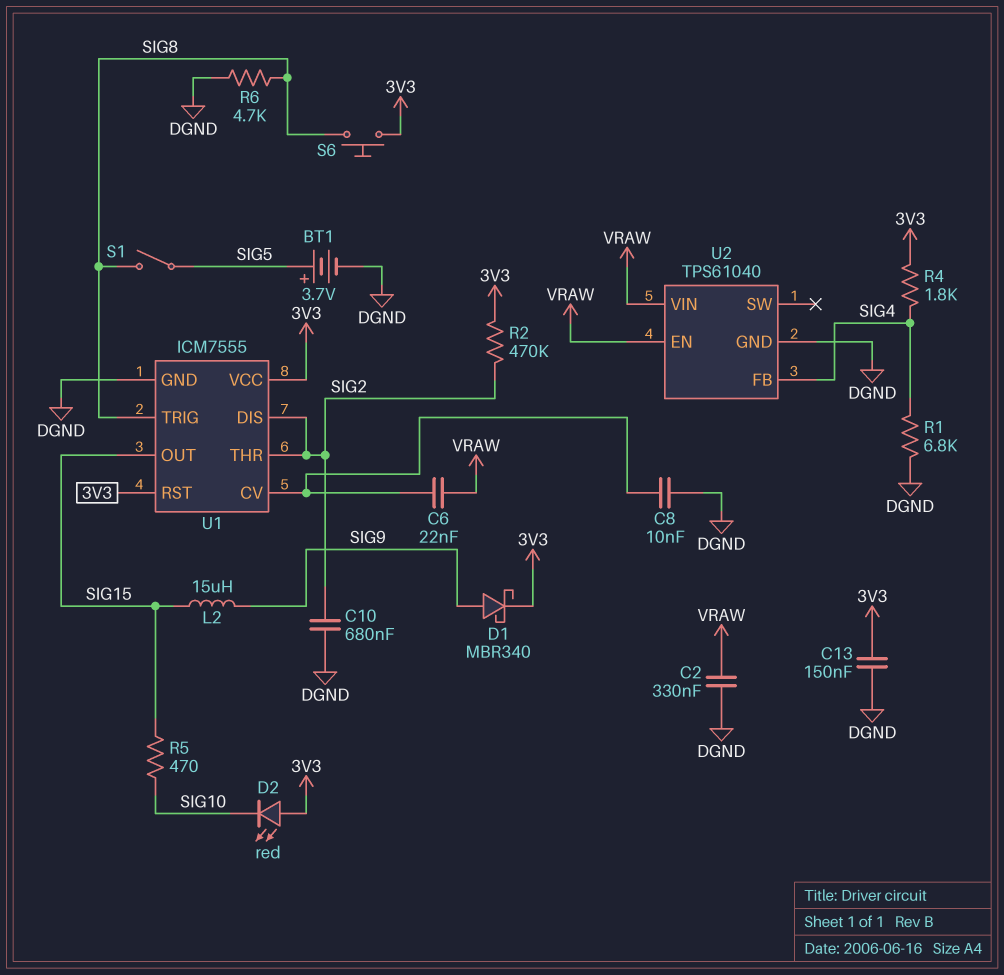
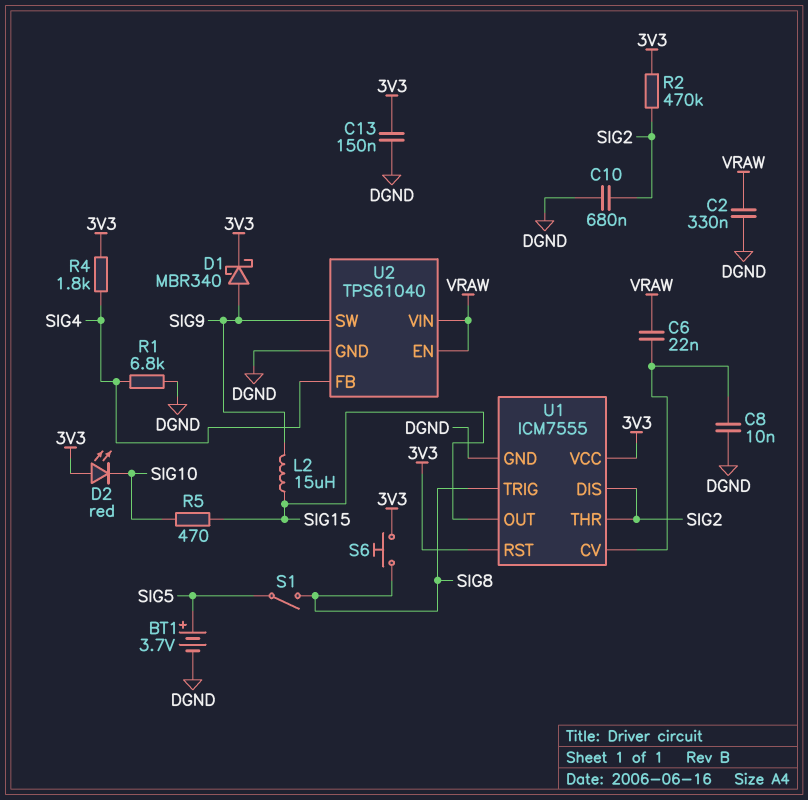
R6: 4.7k (DGND, SIG8) -> none
U2 pin SW: none -> SIG9

